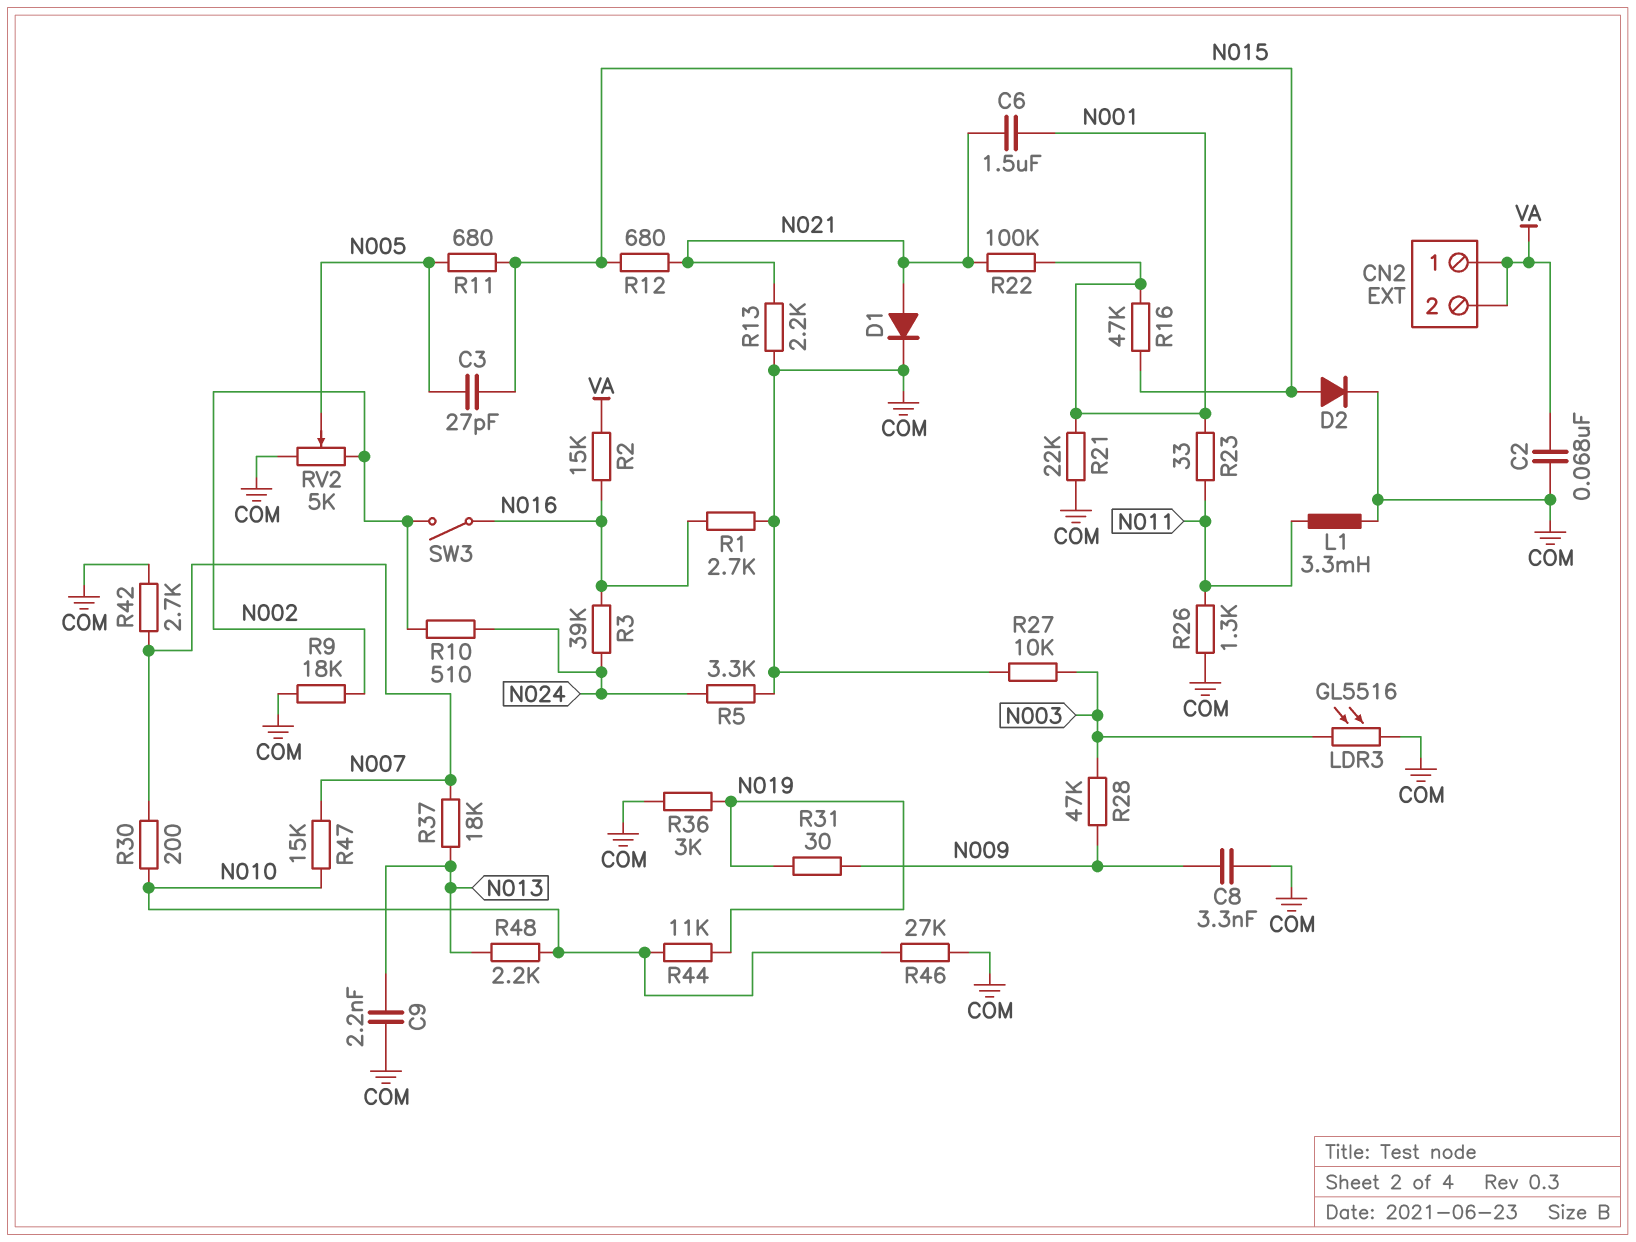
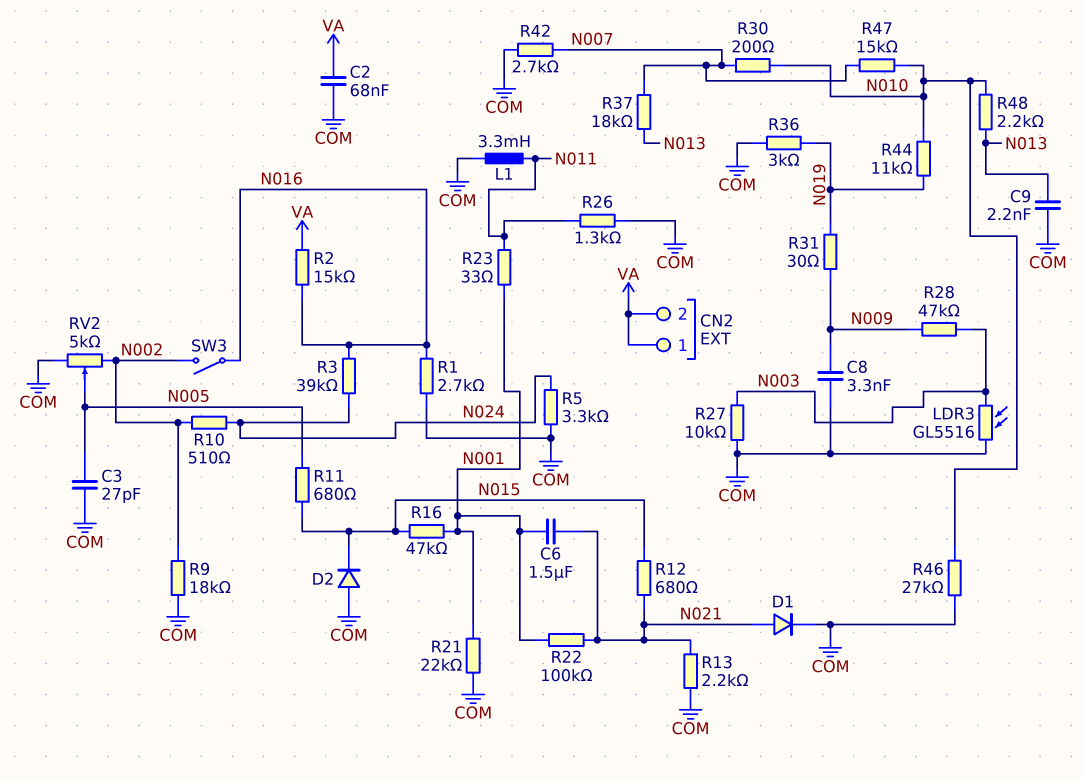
C3: 27pF (N005, N015) -> 27pF (COM, N005)
D2: diode (A N015, K COM) -> diode (A COM, K N015)

